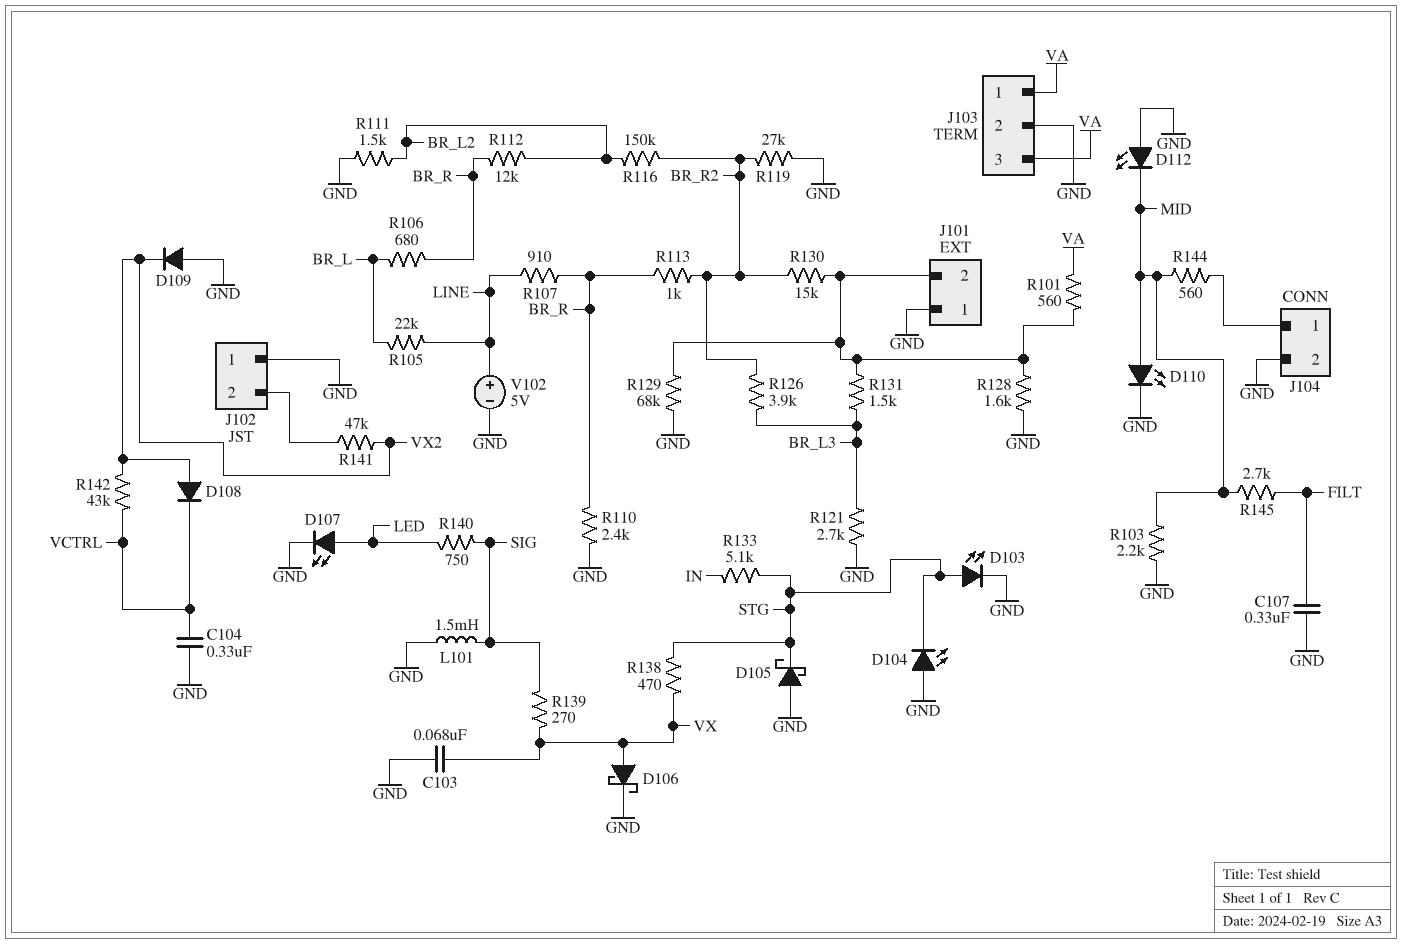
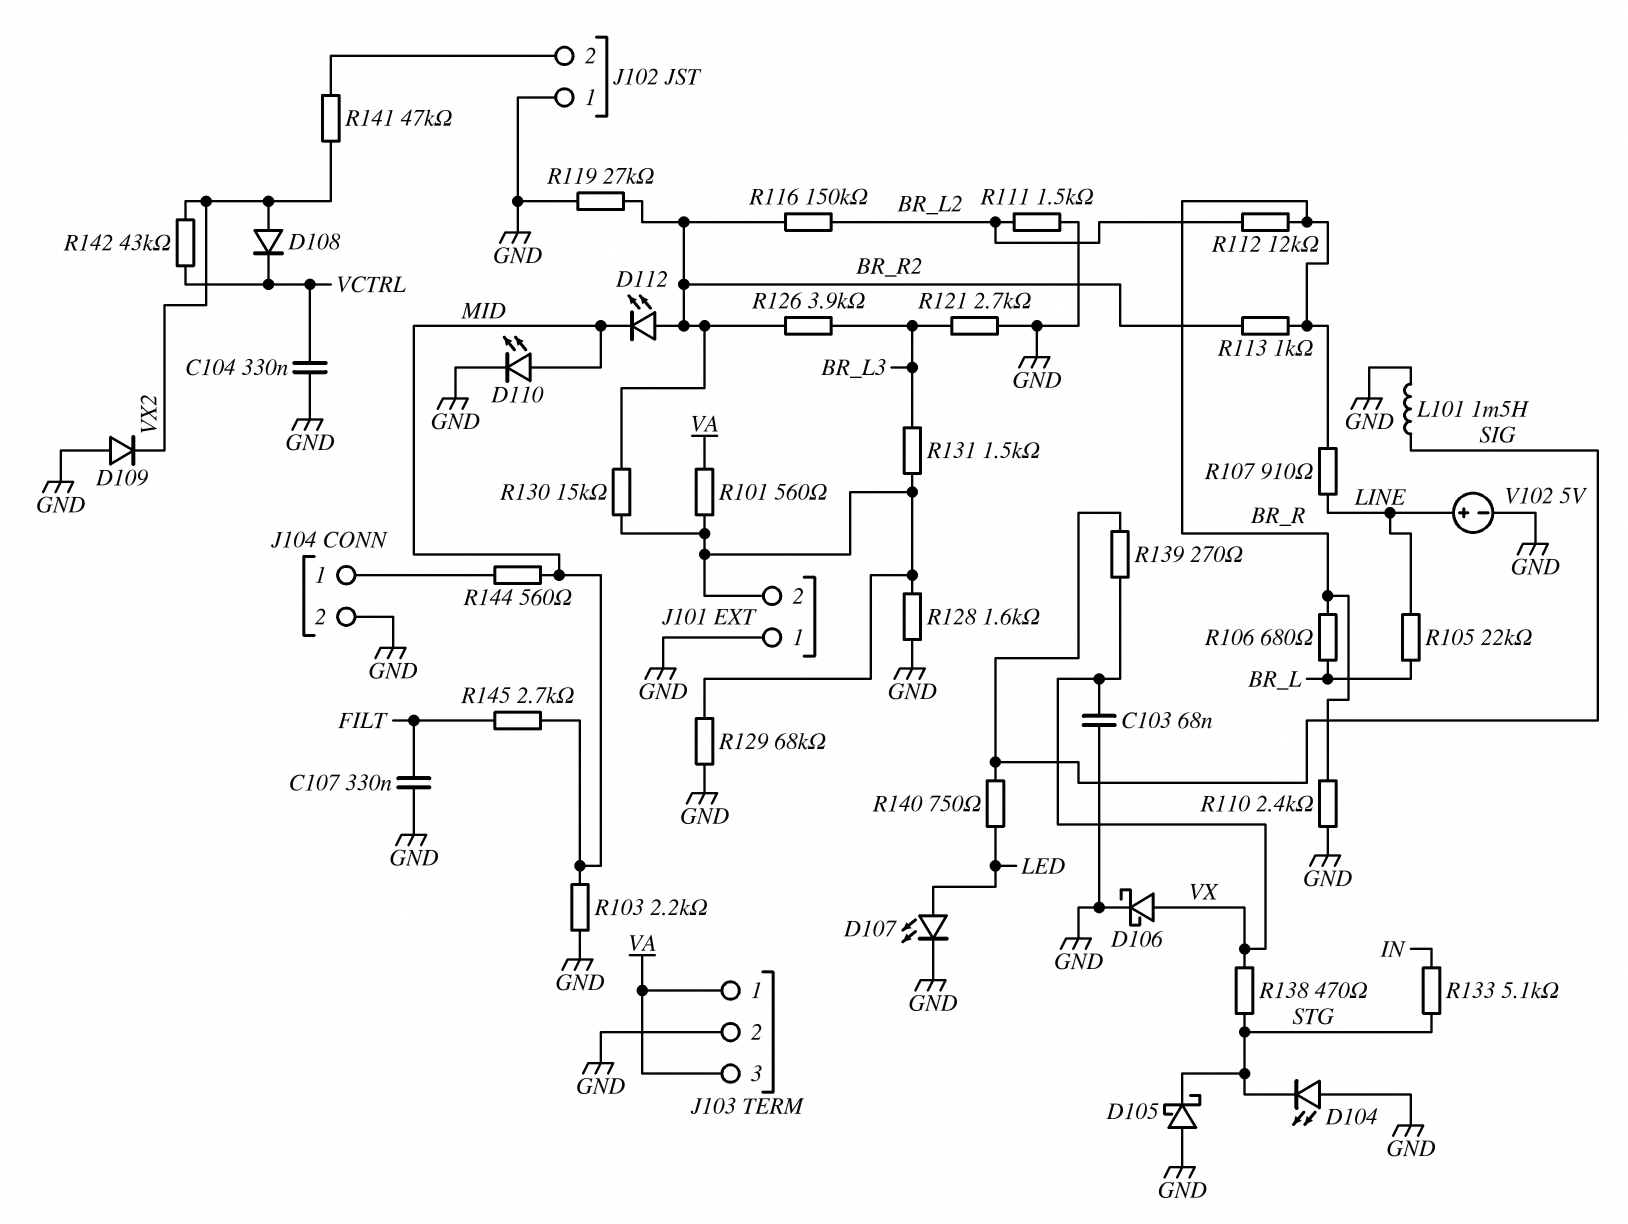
D103: LED (A STG, K GND) -> none
D112: LED (A GND, K MID) -> LED (A BR_R2, K MID)

